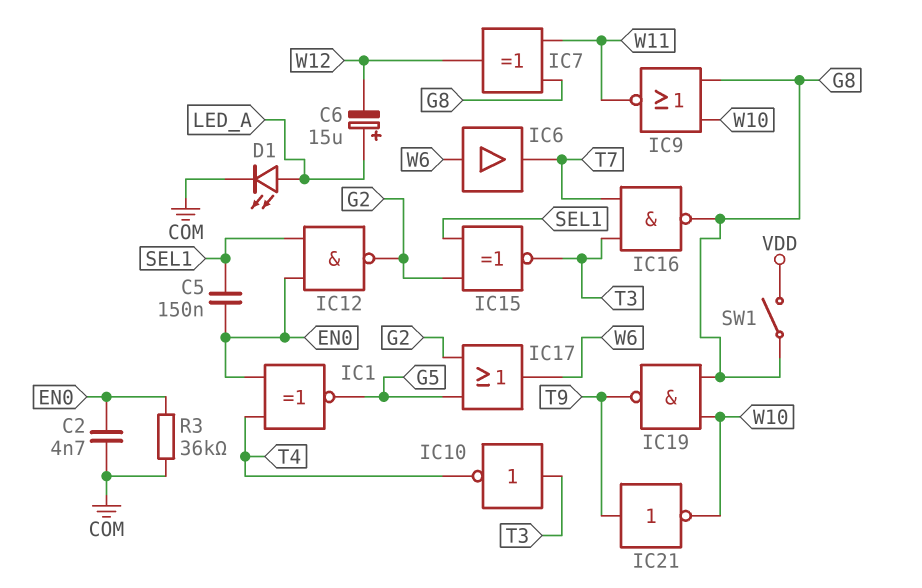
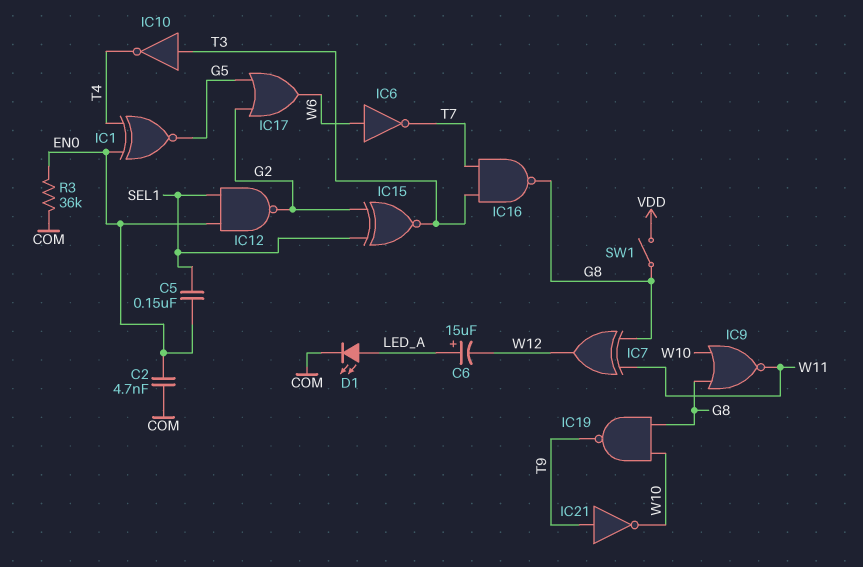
IC6: buffer (in W6, out T7) -> NOT (in W6, out T7)

